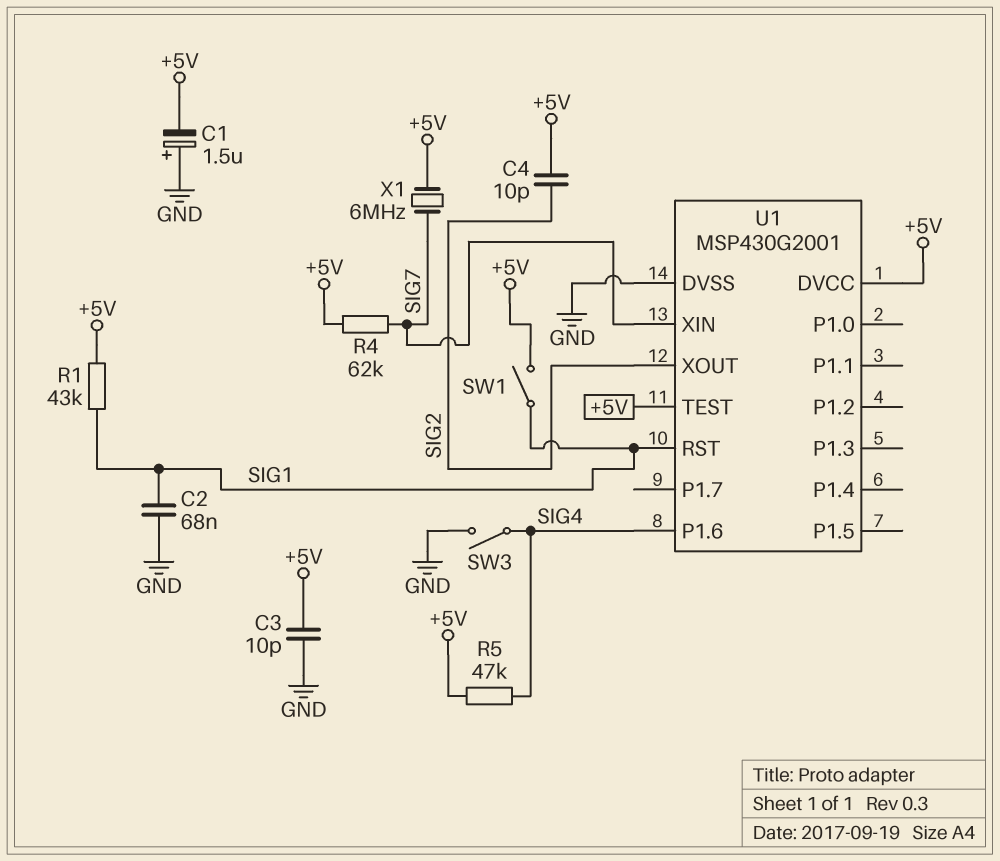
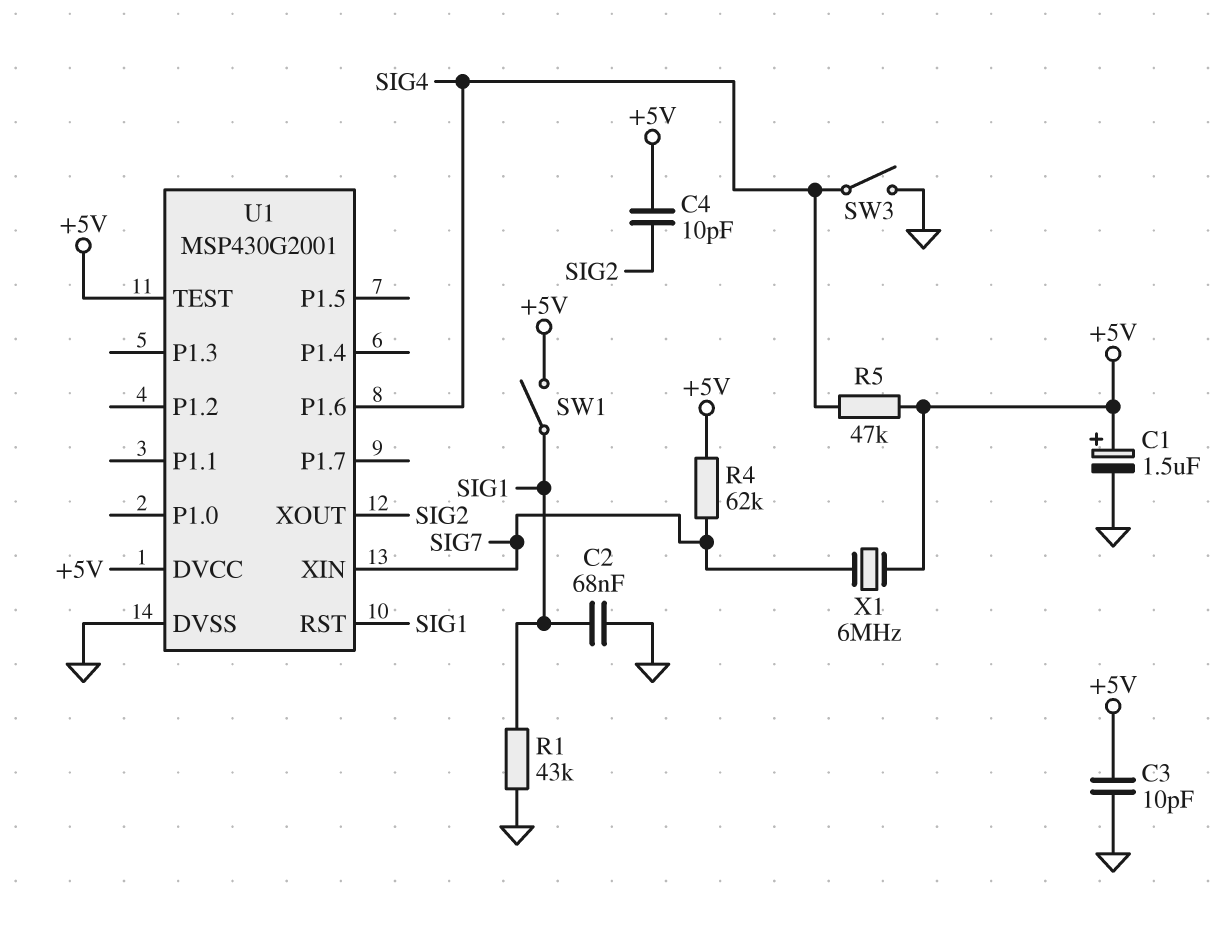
C1: 1.5uF (plus GND, minus +5V) -> 1.5uF (plus +5V, minus GND)
R1: 43k (+5V, SIG1) -> 43k (GND, SIG1)

